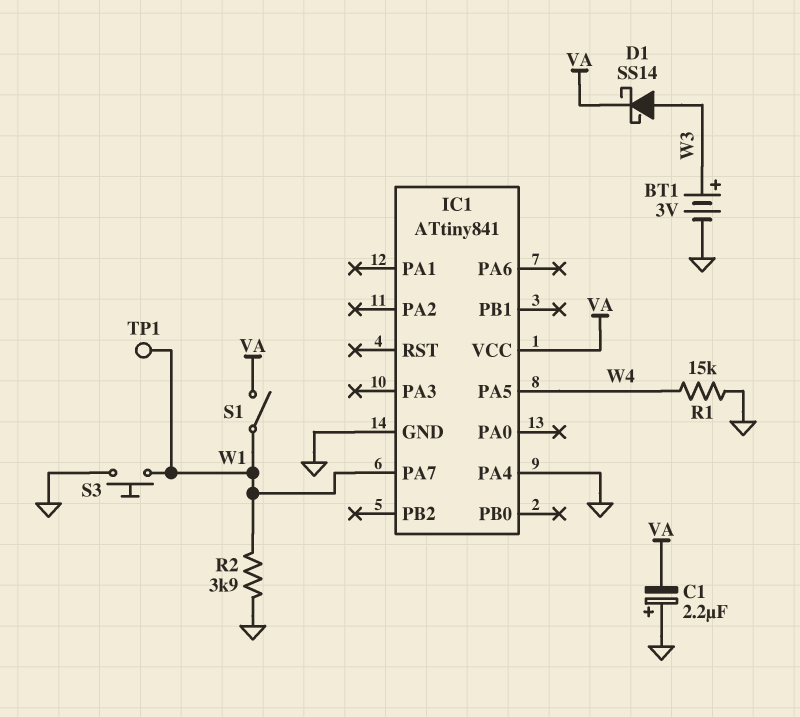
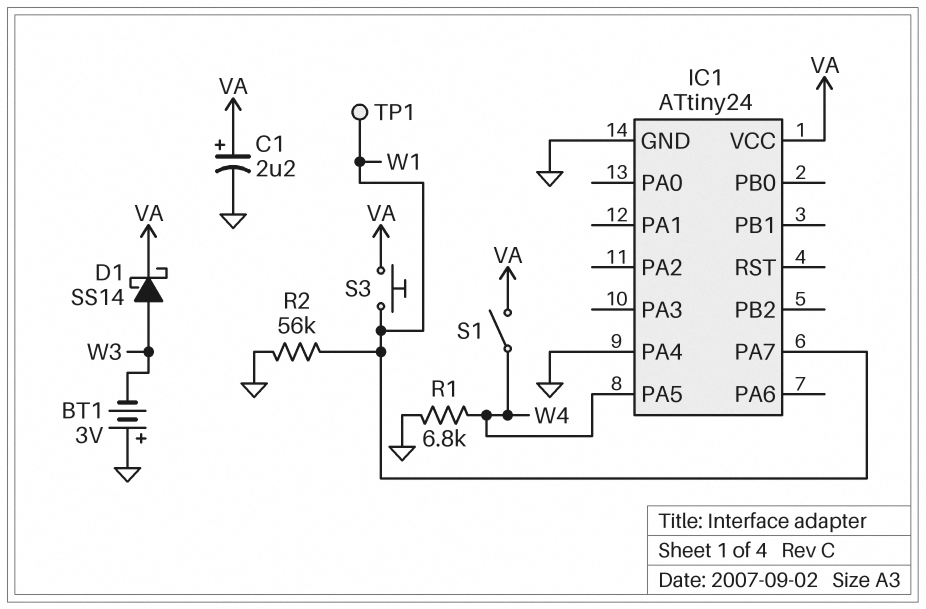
BT1: 3V (plus W3, minus GND) -> 3V (plus GND, minus W3)
C1: 2.2uF (plus GND, minus VA) -> 2.2uF (plus VA, minus GND)
IC1: ATtiny841 -> ATtiny24
R1: 15k (GND, W4) -> 6.8k (GND, W4)
R2: 3.9k (GND, W1) -> 56k (GND, W1)
S1: switch (VA, W1) -> switch (VA, W4)
S3: button (GND, W1) -> button (VA, W1)

